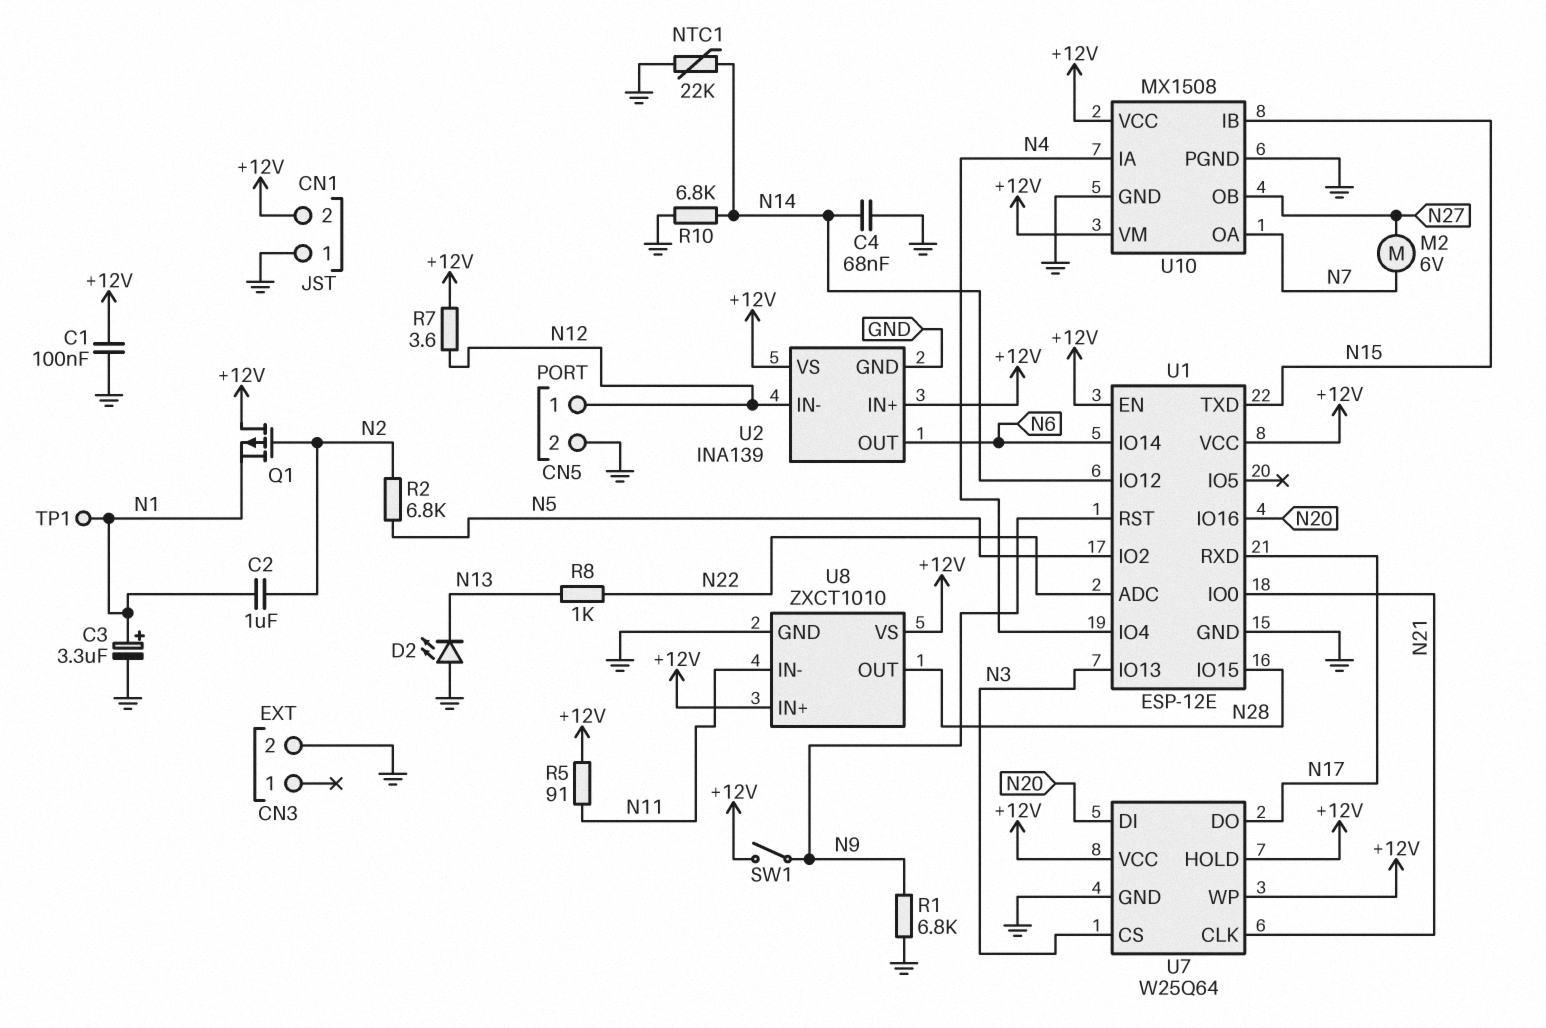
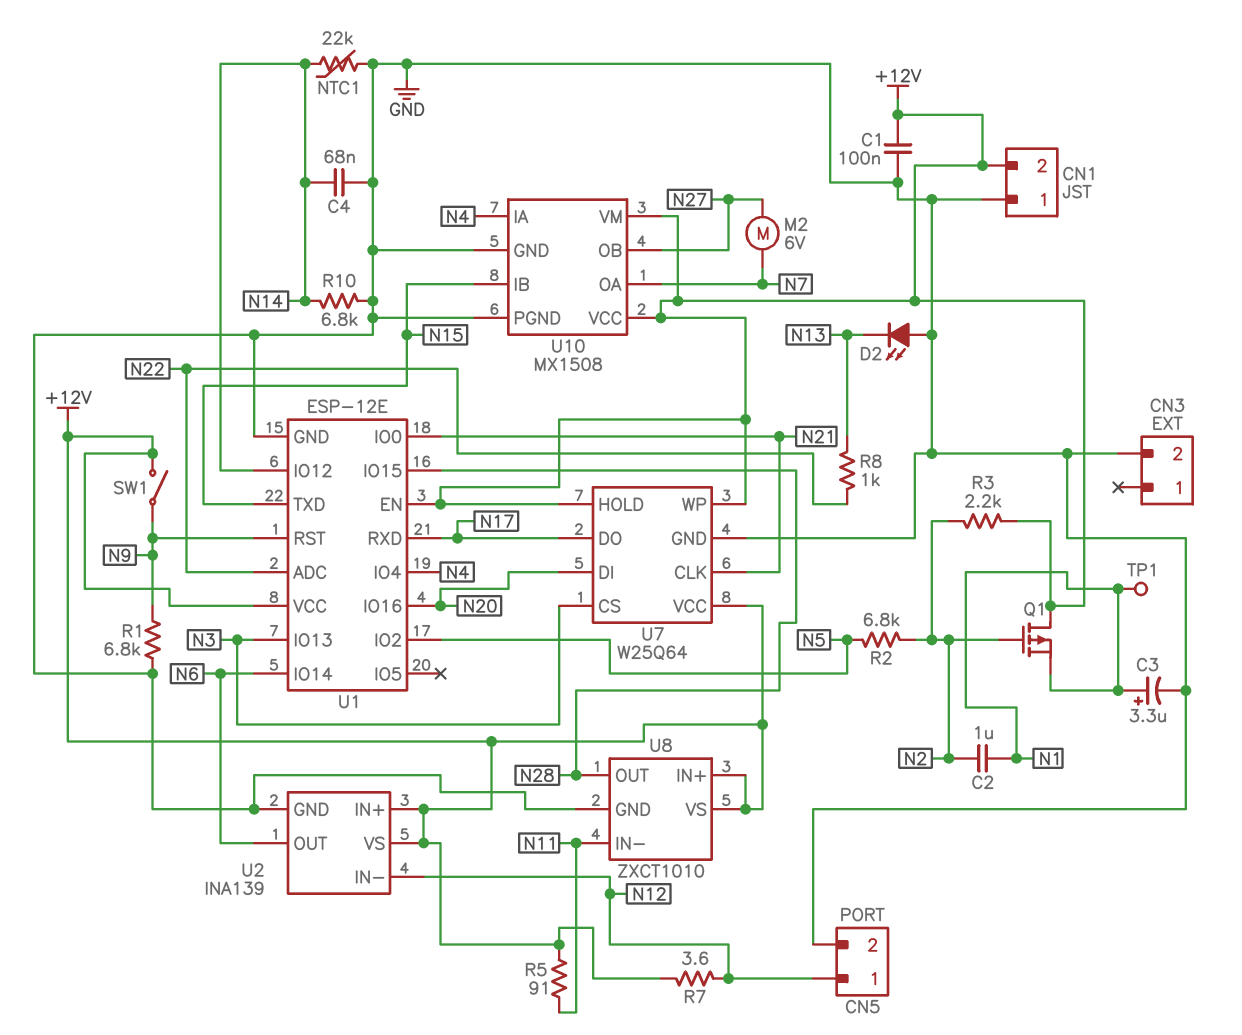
R3: none -> 2.2k (+12V, N2)

